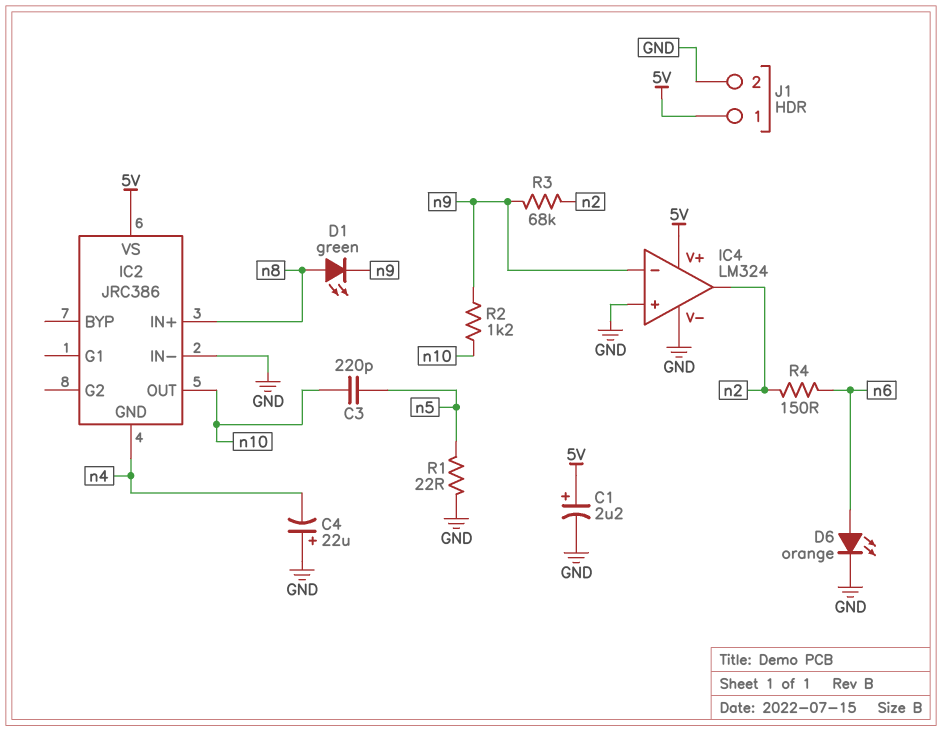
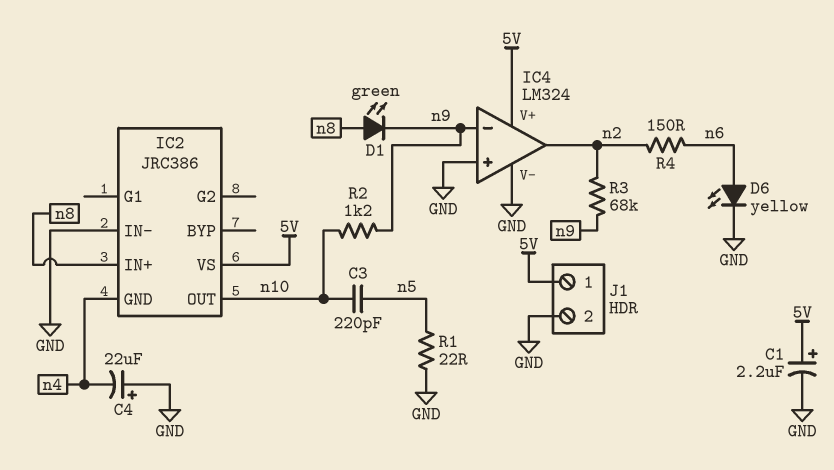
D6: LED orange (A n6, K GND) -> LED yellow (A n6, K GND)

